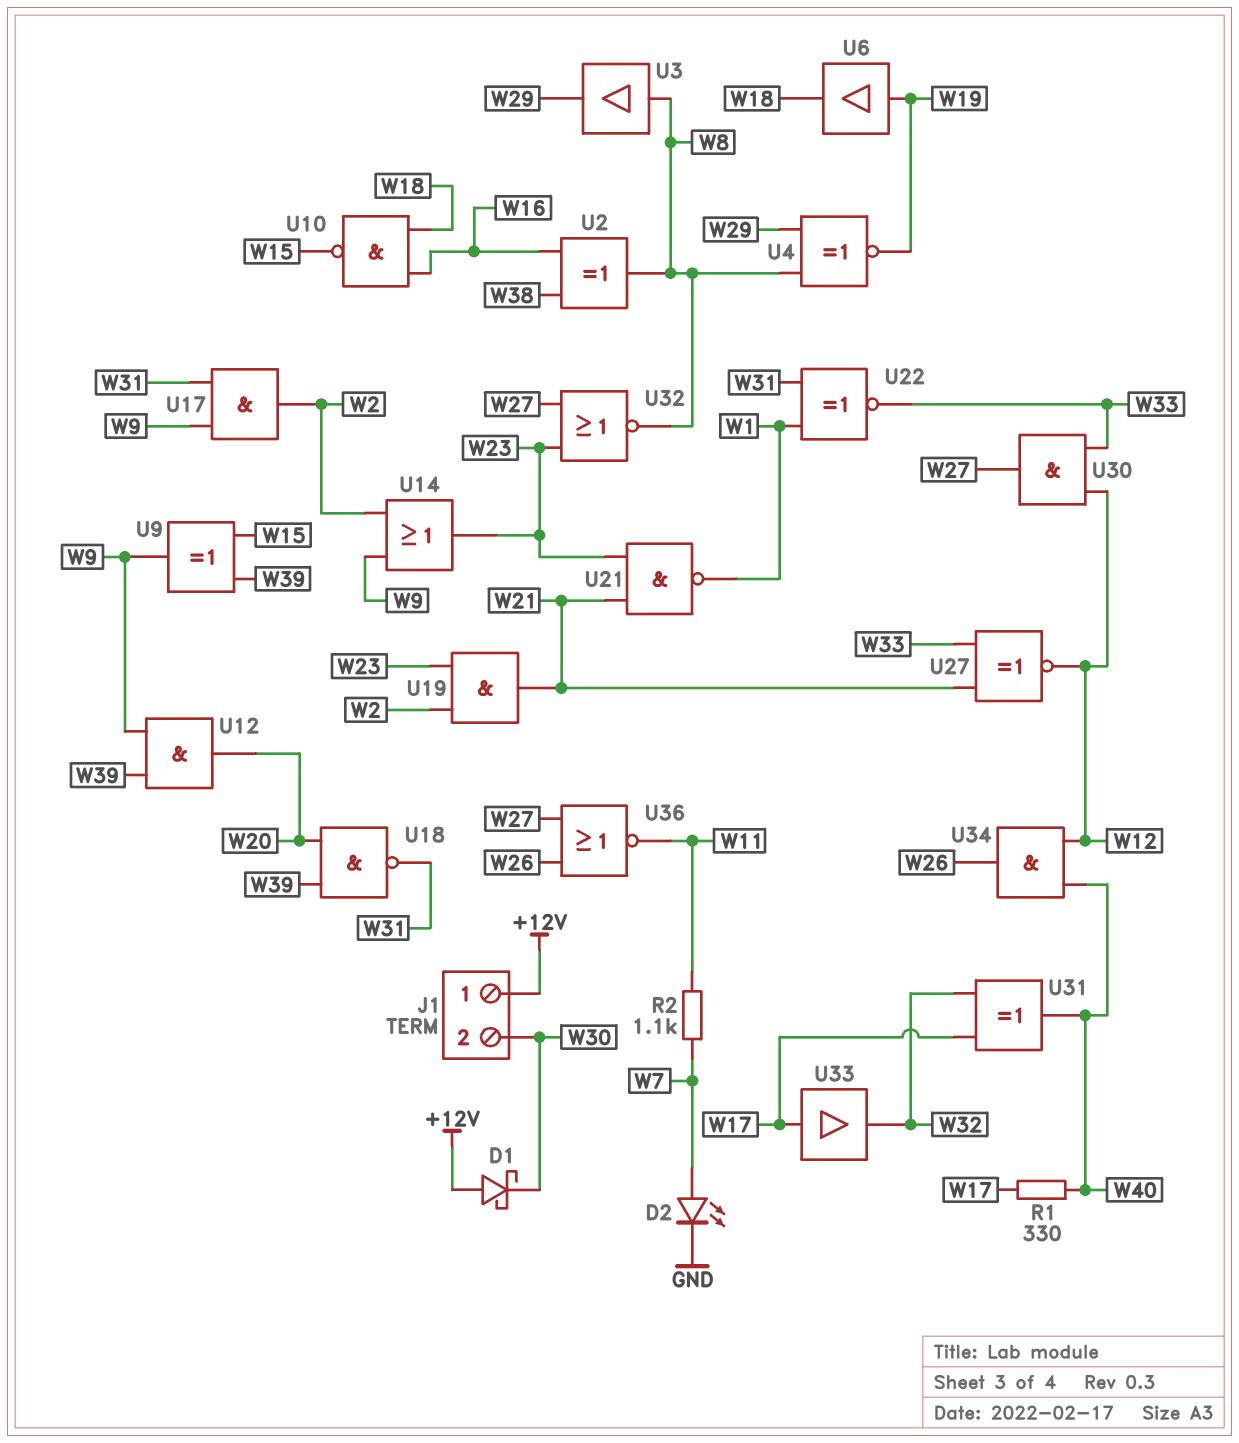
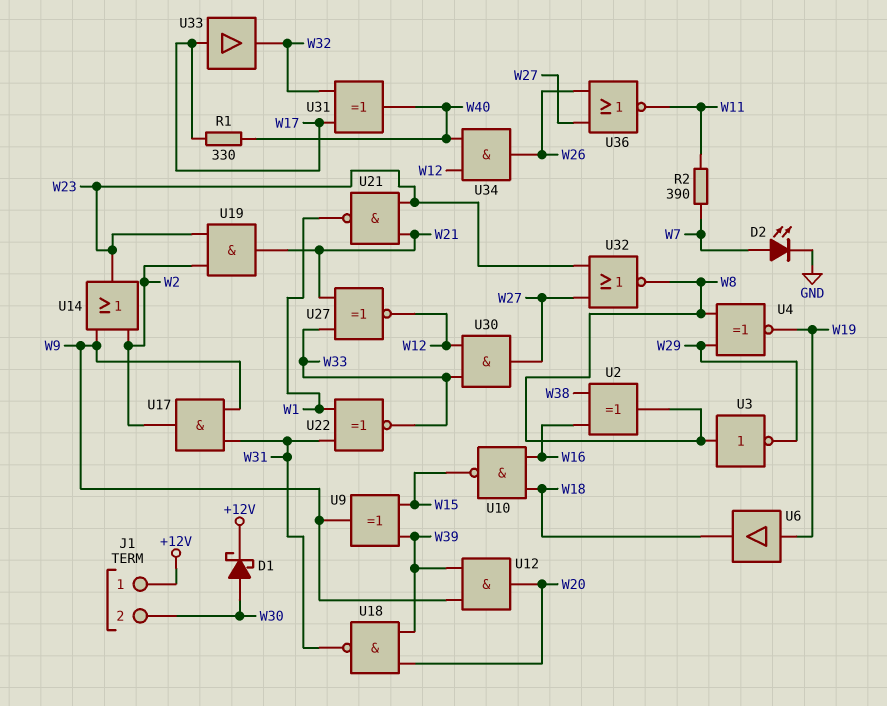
D1: schottky (A +12V, K W30) -> schottky (A W30, K +12V)
R2: 1.1k (W7, W11) -> 390 (W7, W11)
U3: buffer (in W8, out W29) -> NOT (in W8, out W29)

